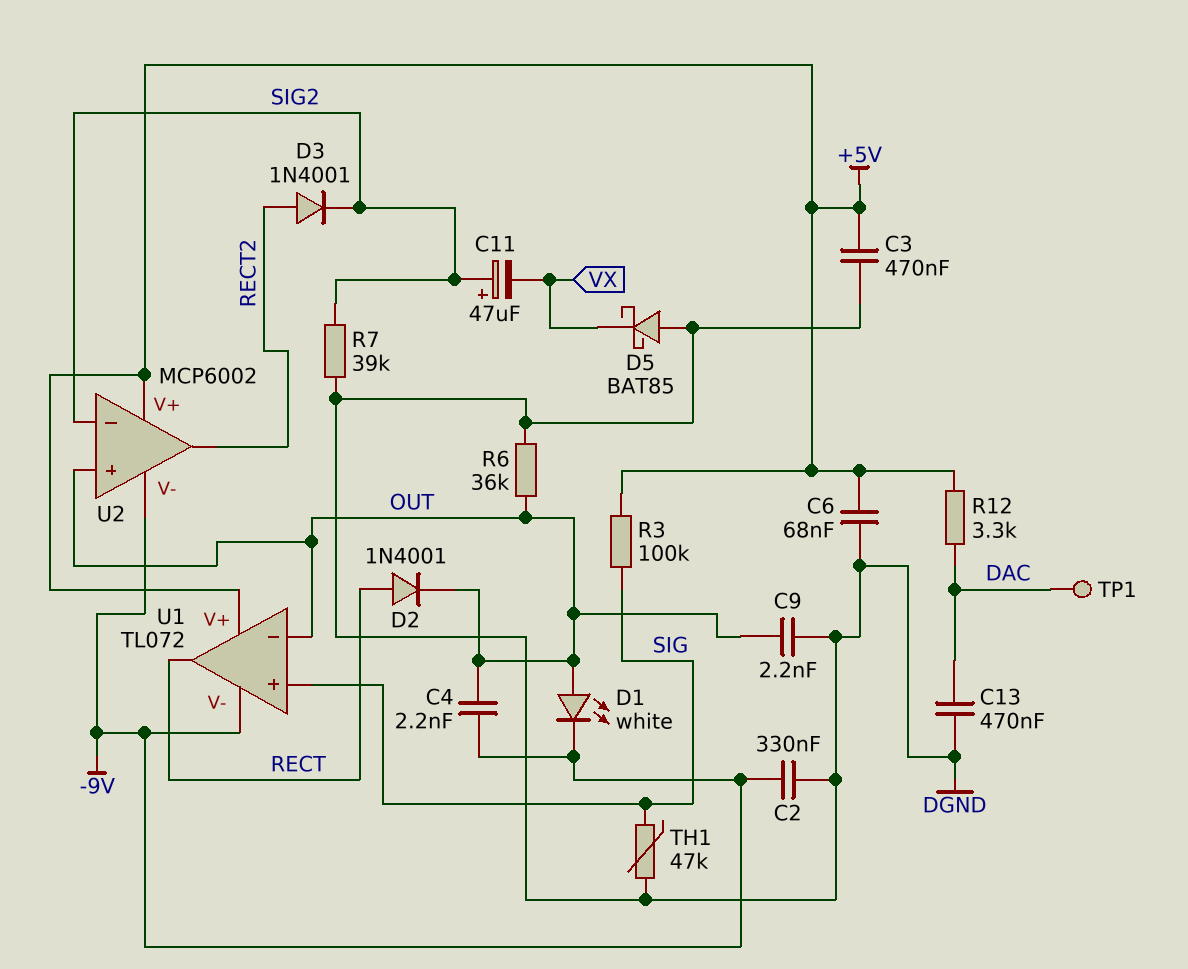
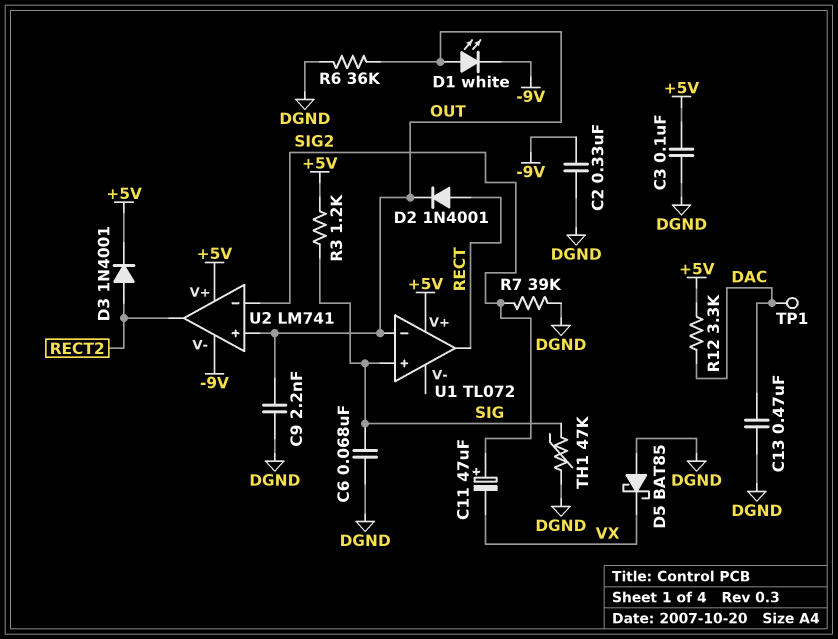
C3: 470nF (+5V, DGND) -> 100nF (+5V, DGND)
C4: 2.2nF (-9V, OUT) -> none
C6: 68nF (+5V, DGND) -> 68nF (DGND, SIG)
D3: diode 1N4001 (A RECT2, K SIG2) -> diode 1N4001 (A RECT2, K +5V)
R3: 100k (+5V, SIG) -> 1.2k (+5V, SIG)
U1 pin V-: -9V -> none
U2: MCP6002 -> LM741

